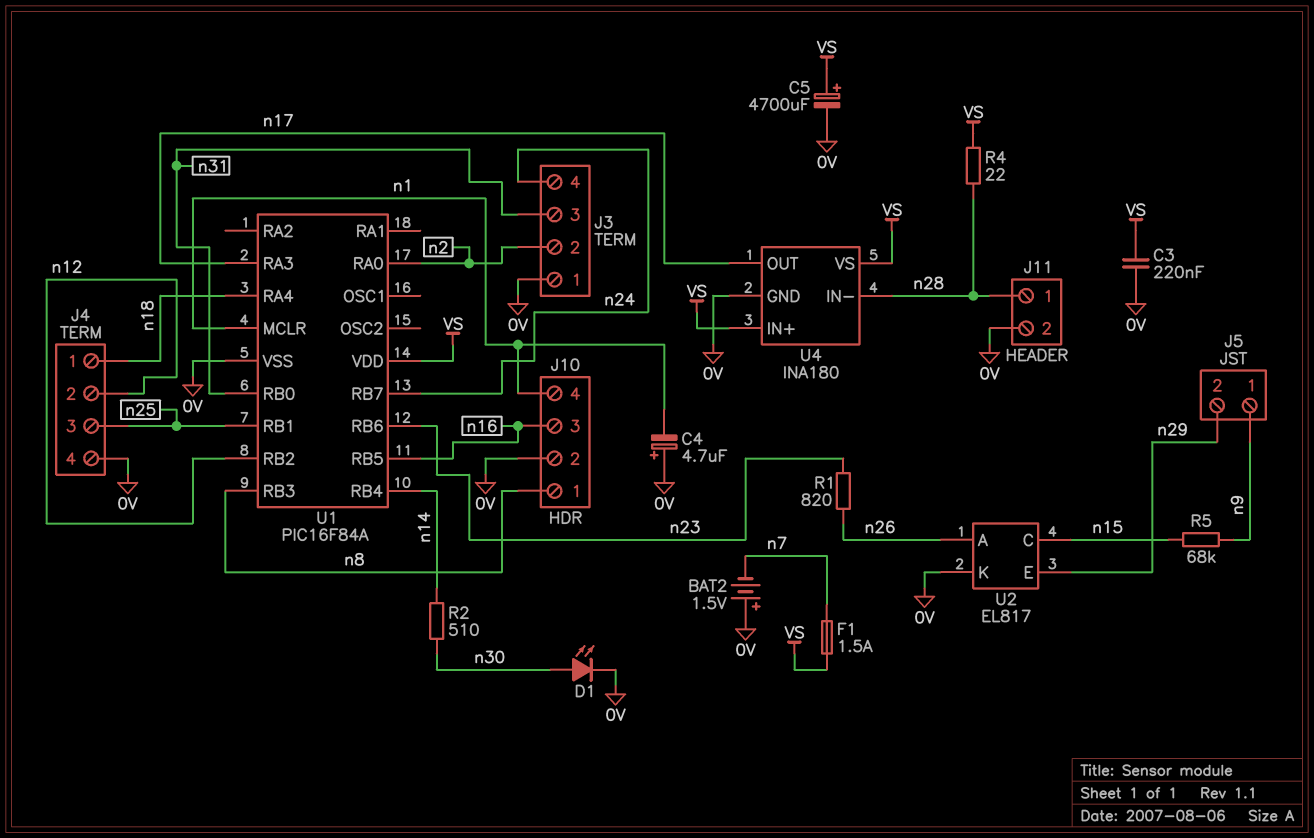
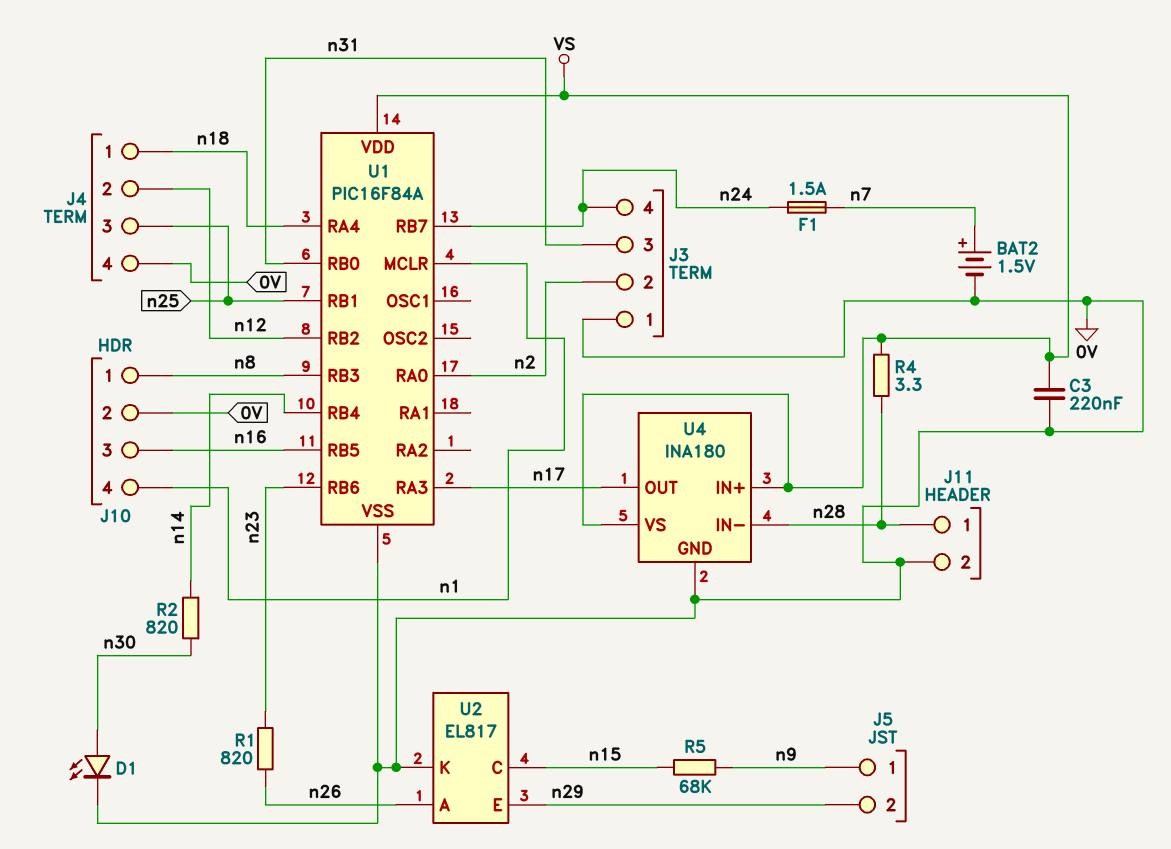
BAT2: 1.5V (plus 0V, minus n7) -> 1.5V (plus n7, minus 0V)
C4: 4.7uF (plus 0V, minus n1) -> none
C5: 4700uF (plus VS, minus 0V) -> none
F1: 1.5A (VS, n7) -> 1.5A (n7, n24)
R2: 510 (n14, n30) -> 820 (n14, n30)
R4: 22 (VS, n28) -> 3.3 (VS, n28)

